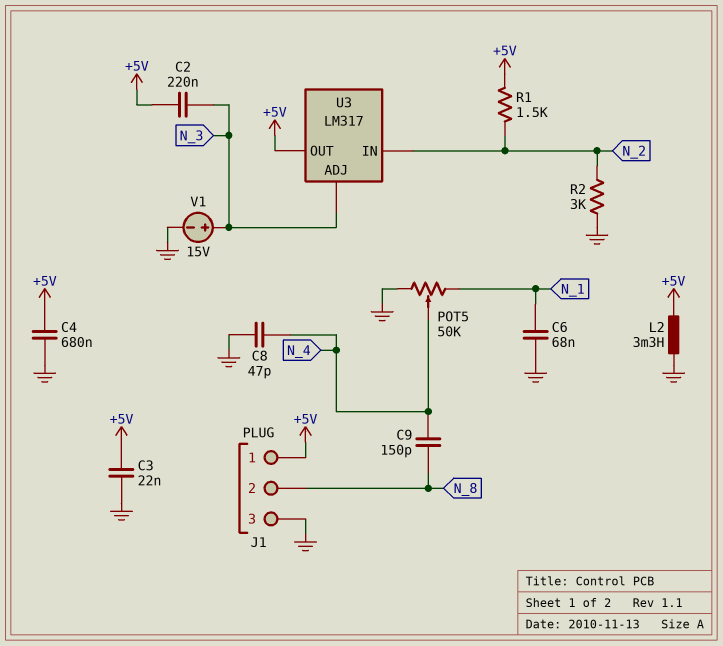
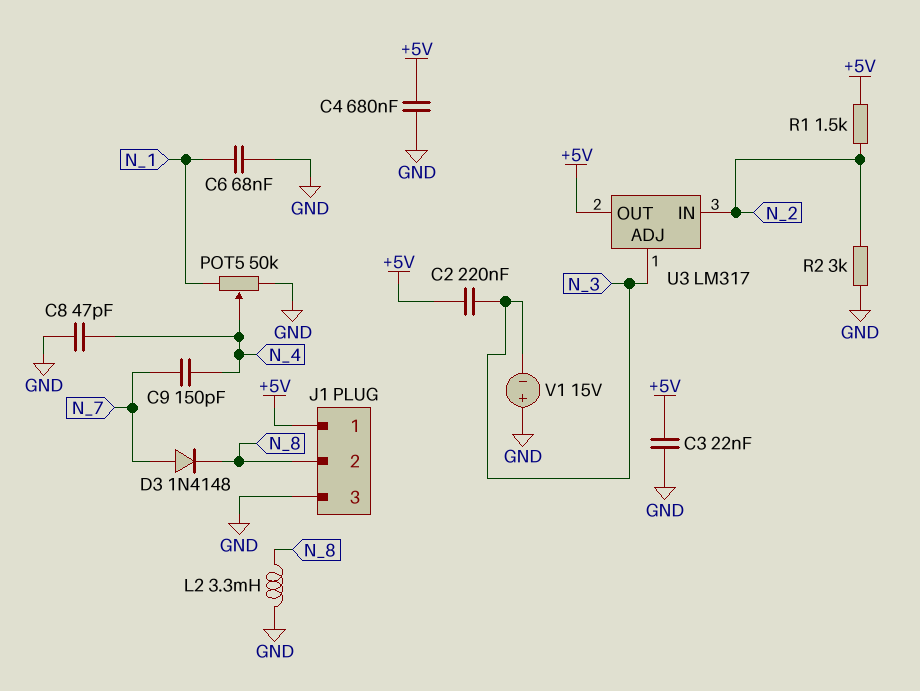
C9: 150pF (N_4, N_8) -> 150pF (N_4, N_7)
D3: none -> diode 1N4148 (A N_7, K N_8)
L2: 3.3mH (+5V, GND) -> 3.3mH (GND, N_8)
V1: 15V (plus N_3, minus GND) -> 15V (plus GND, minus N_3)

